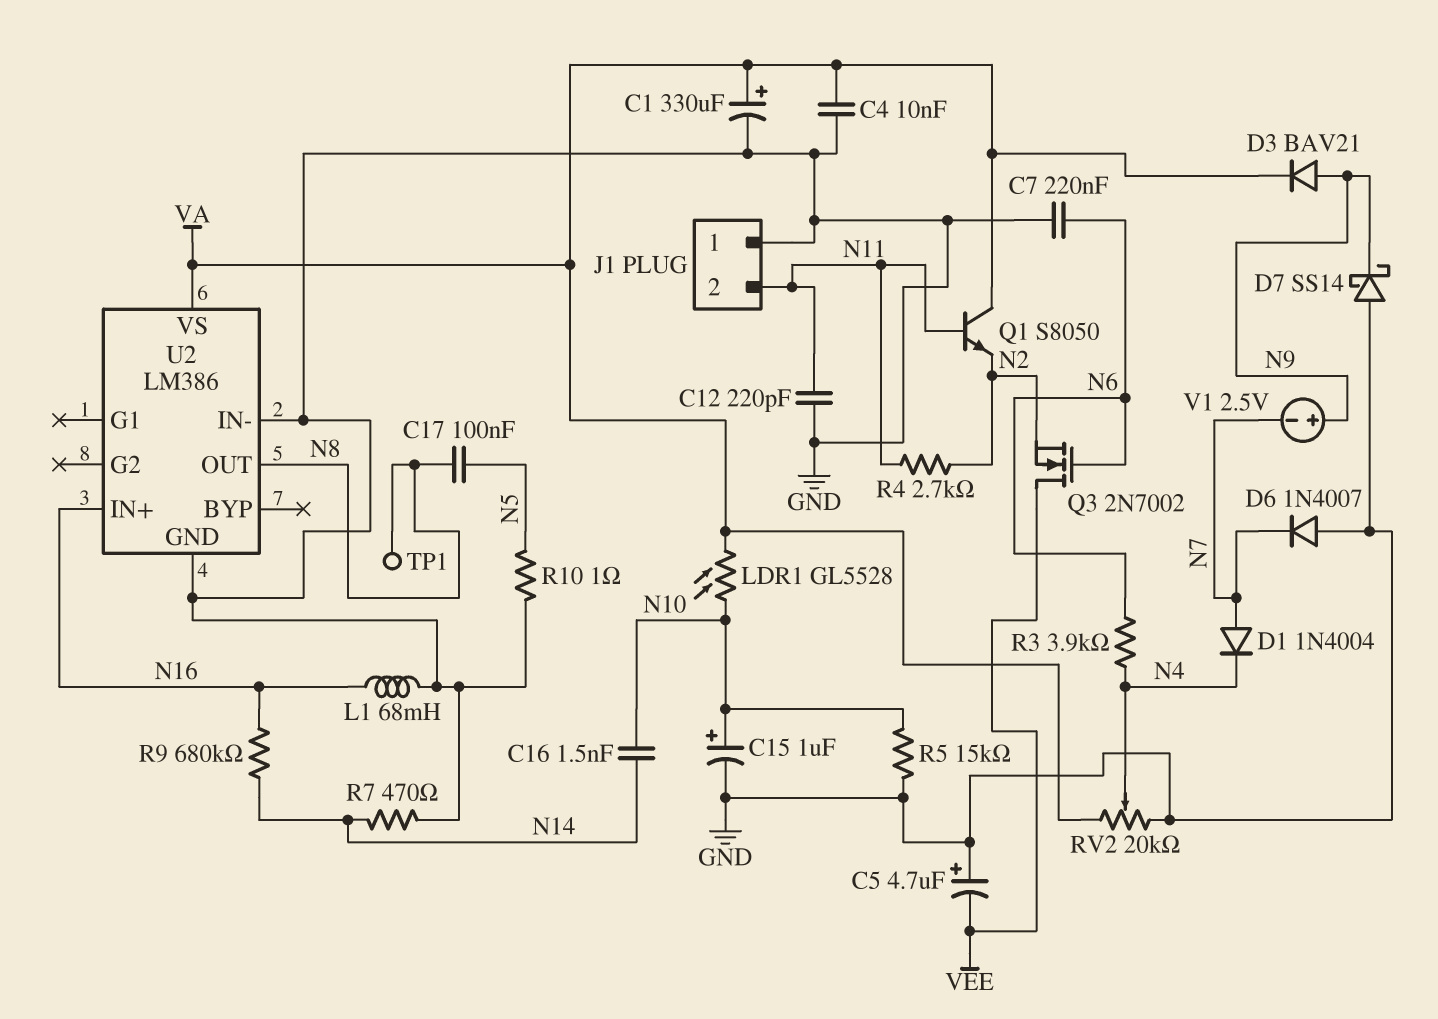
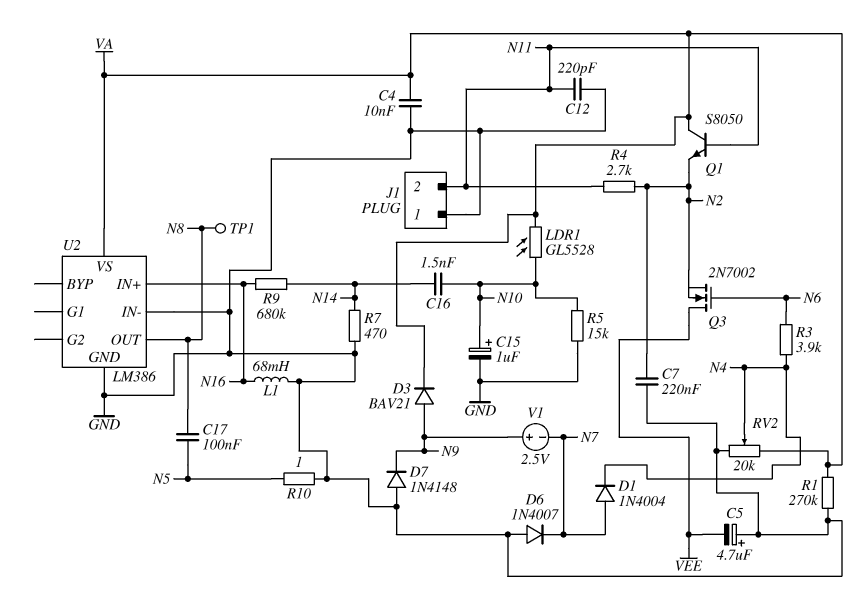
C1: 330uF (plus VA, minus GND) -> none
C7: 220nF (GND, N6) -> 220nF (GND, N2)
D7: schottky SS14 (A GND, K N9) -> diode 1N4148 (A GND, K N9)
R1: none -> 270k (GND, VA)

